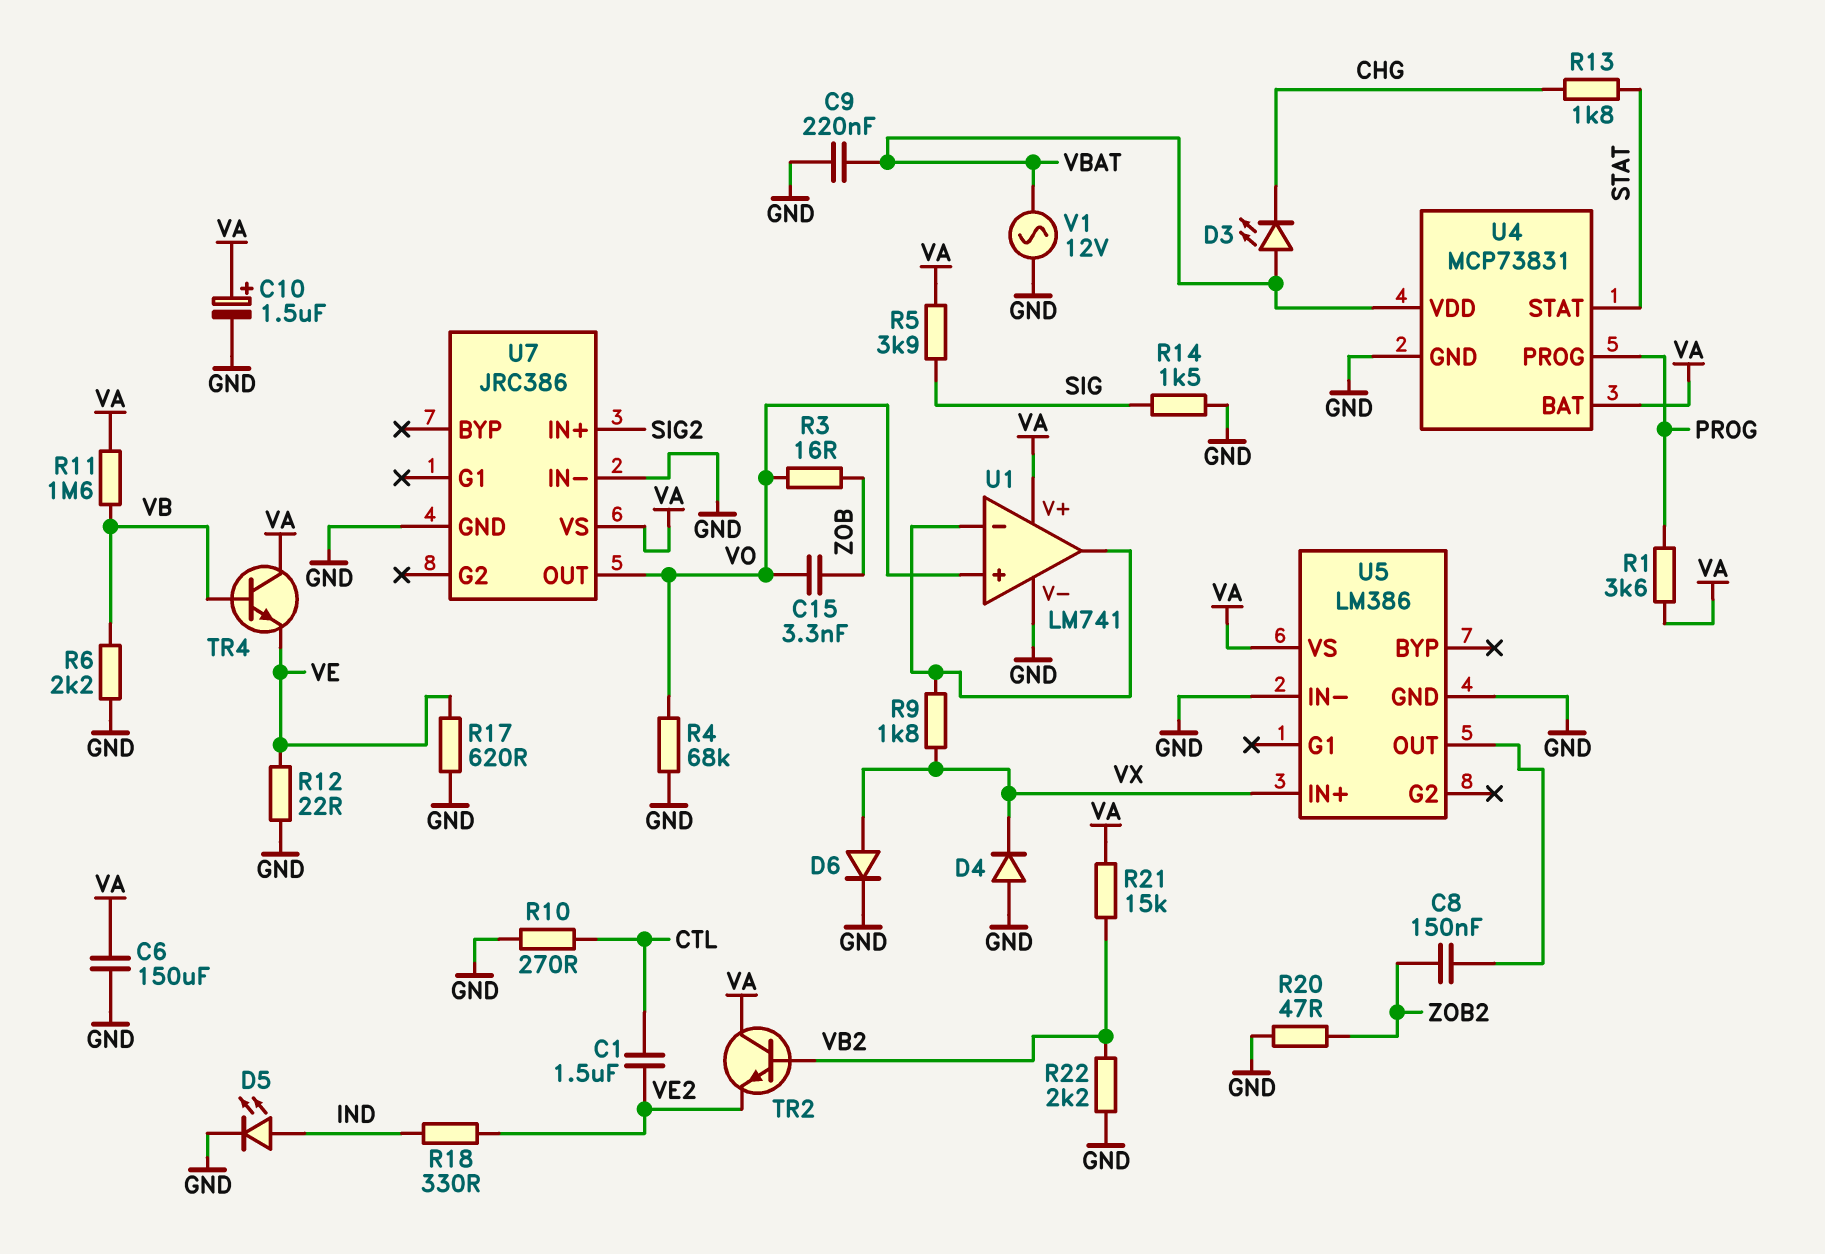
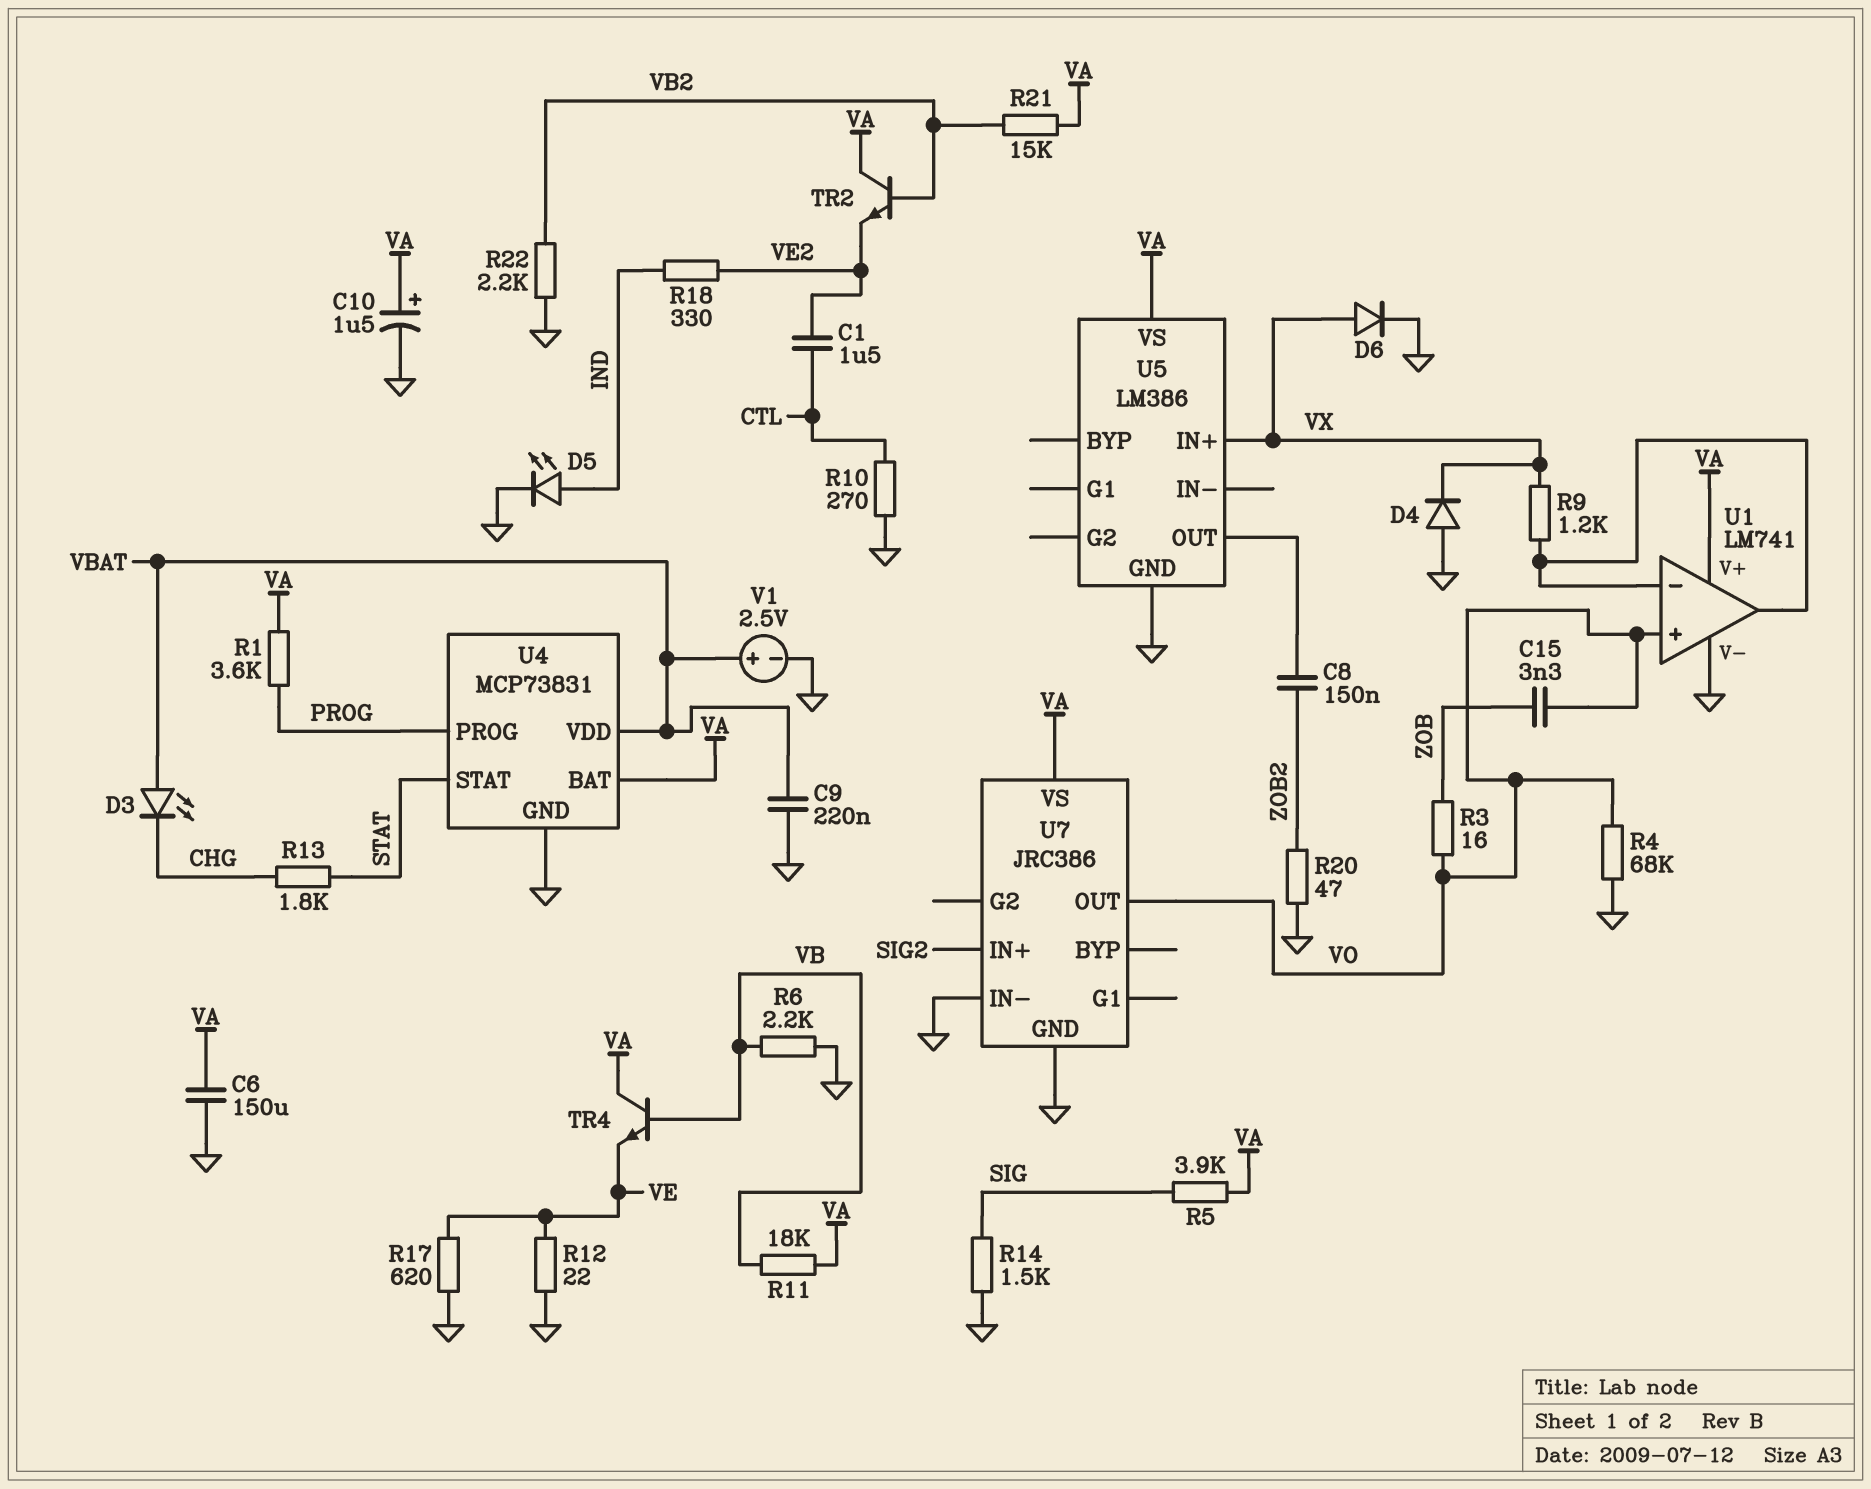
R9: 1.8k (U1/in-, VX) -> 1.2k (U1/in-, VX)
R11: 1.6M (VA, VB) -> 18k (VA, VB)
U5 pin IN-: GND -> none
V1: AC 12V (GND, VBAT) -> 2.5V (plus VBAT, minus GND)

